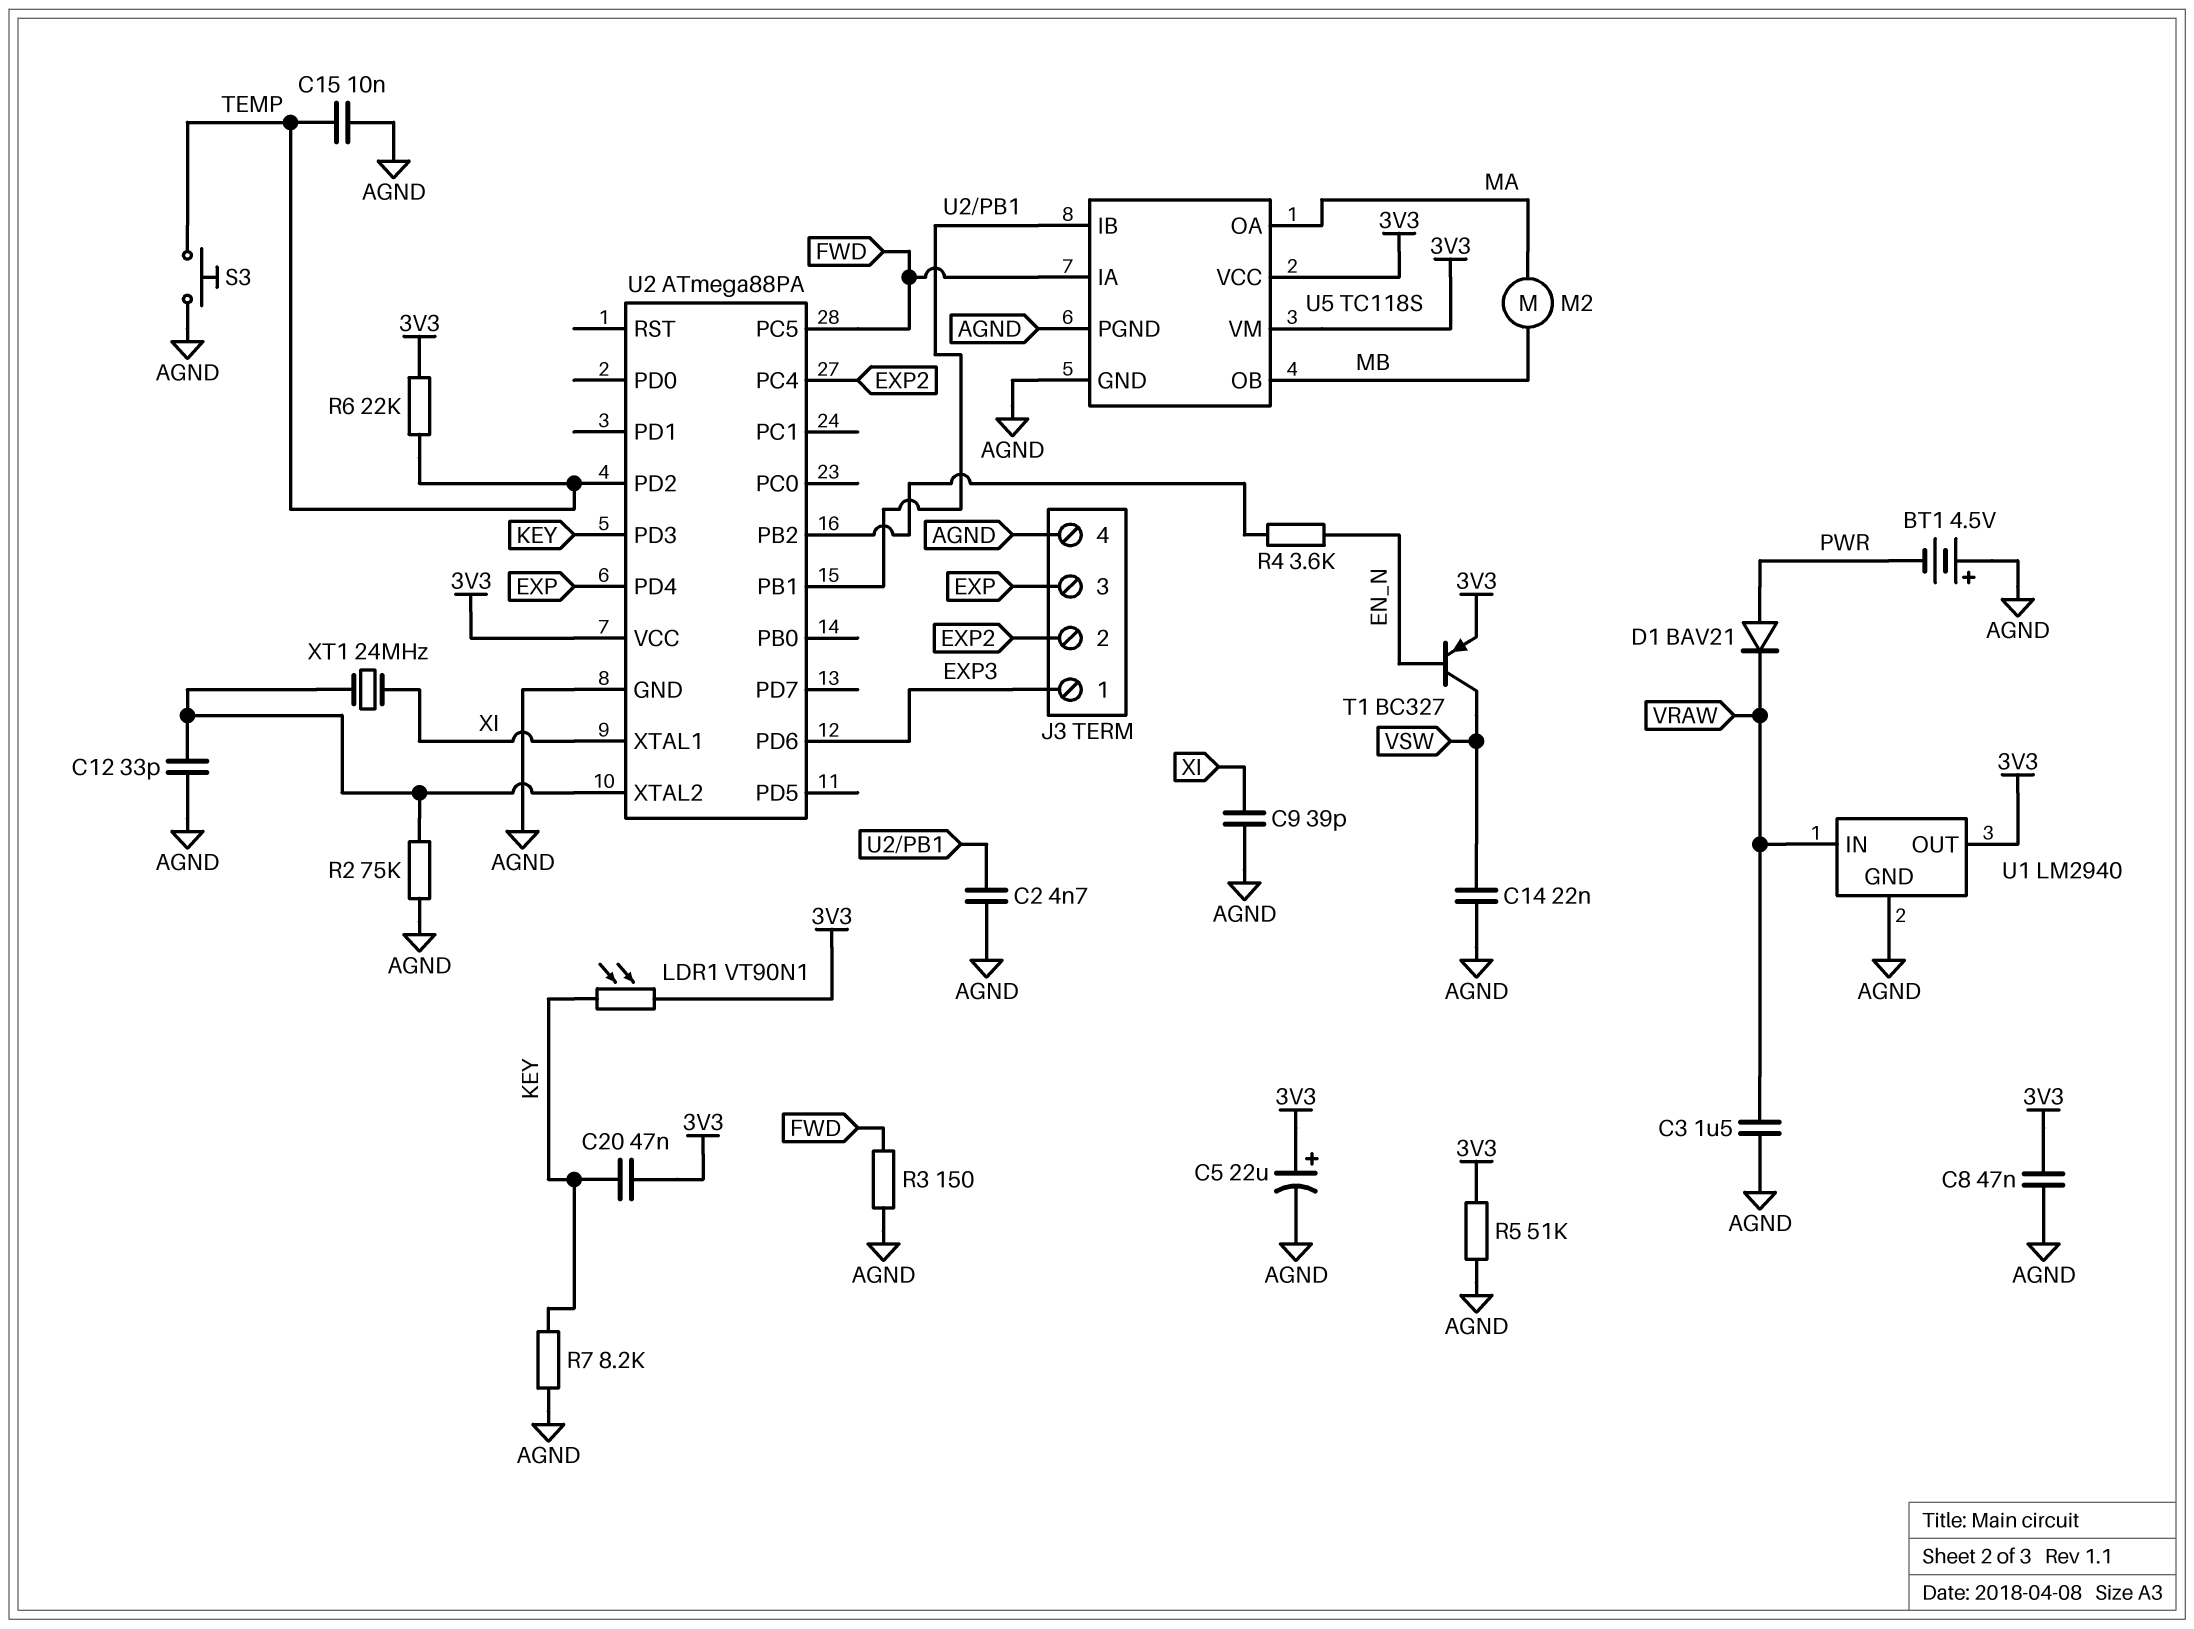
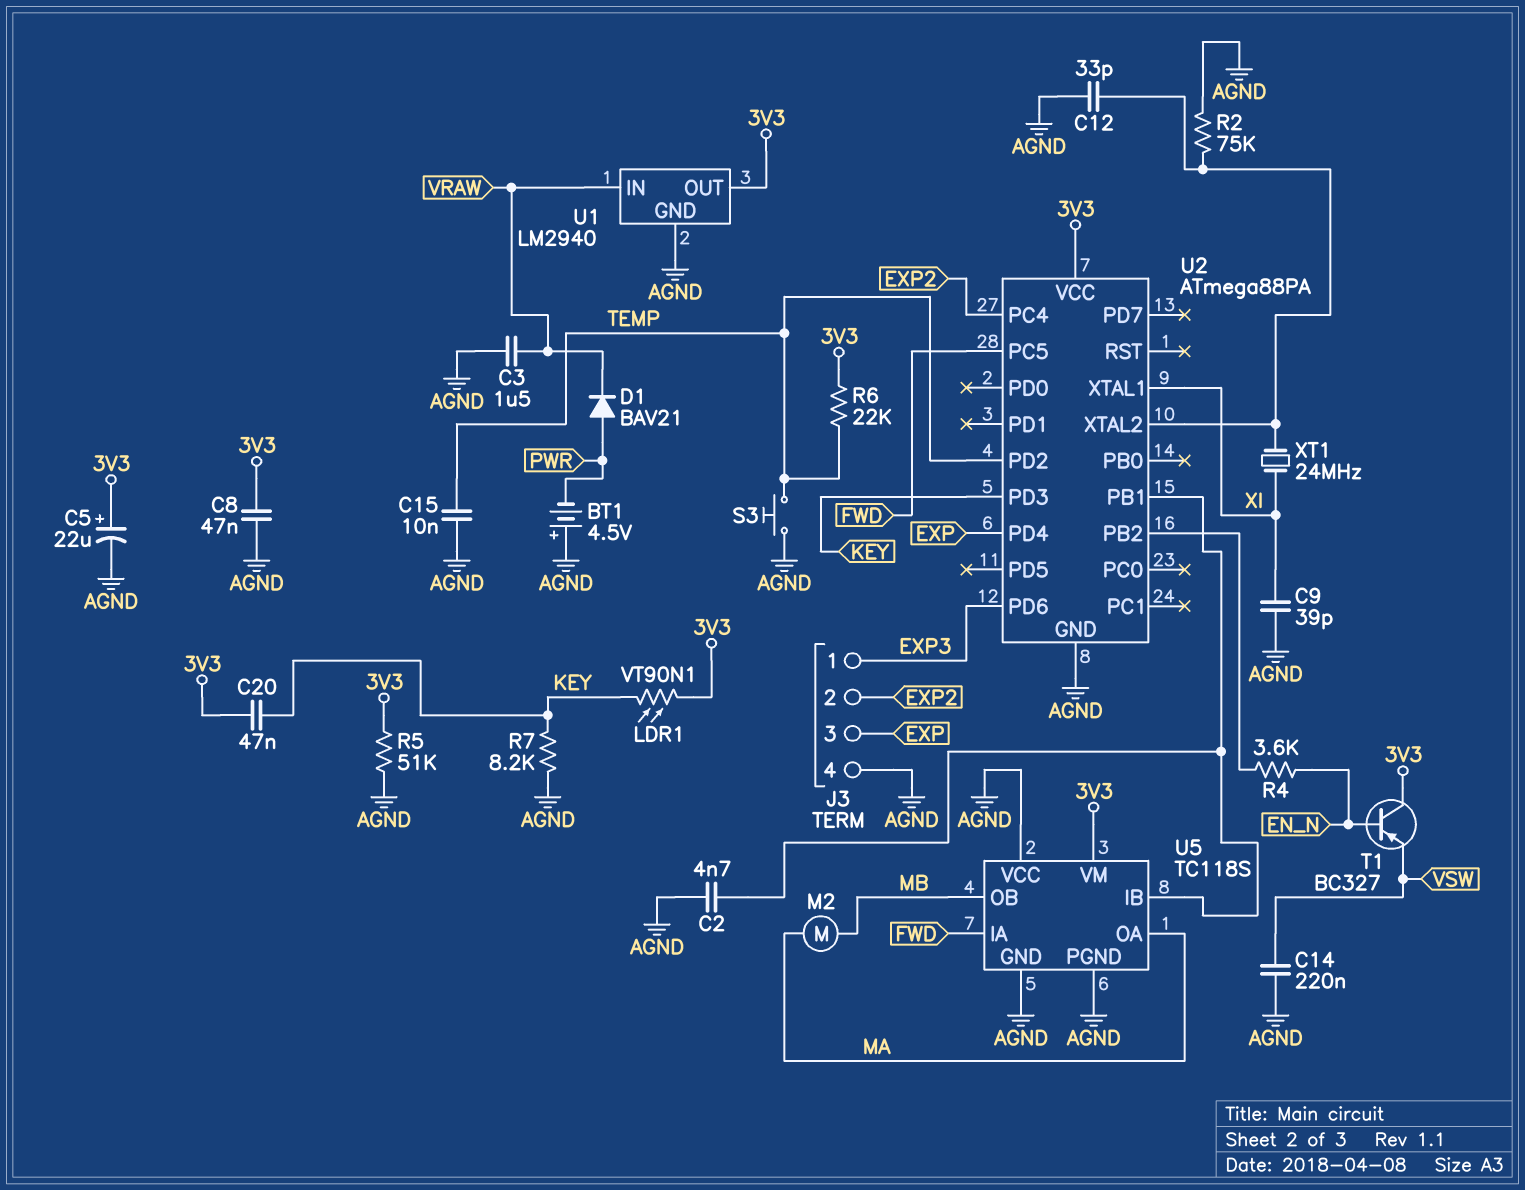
C14: 22nF (AGND, VSW) -> 220nF (AGND, VSW)
R3: 150 (AGND, FWD) -> none
T1: PNP BC327 (B EN_N, C VSW, E 3V3) -> PNP BC327 (B EN_N, C 3V3, E VSW)
U5 pin VCC: 3V3 -> AGND

